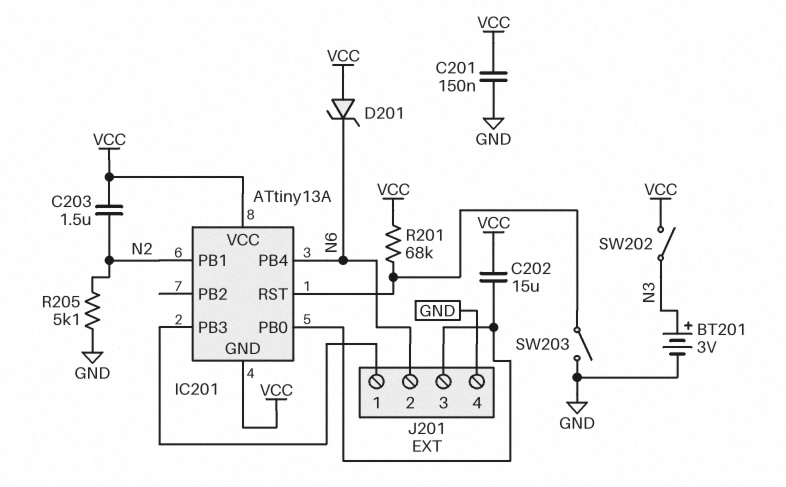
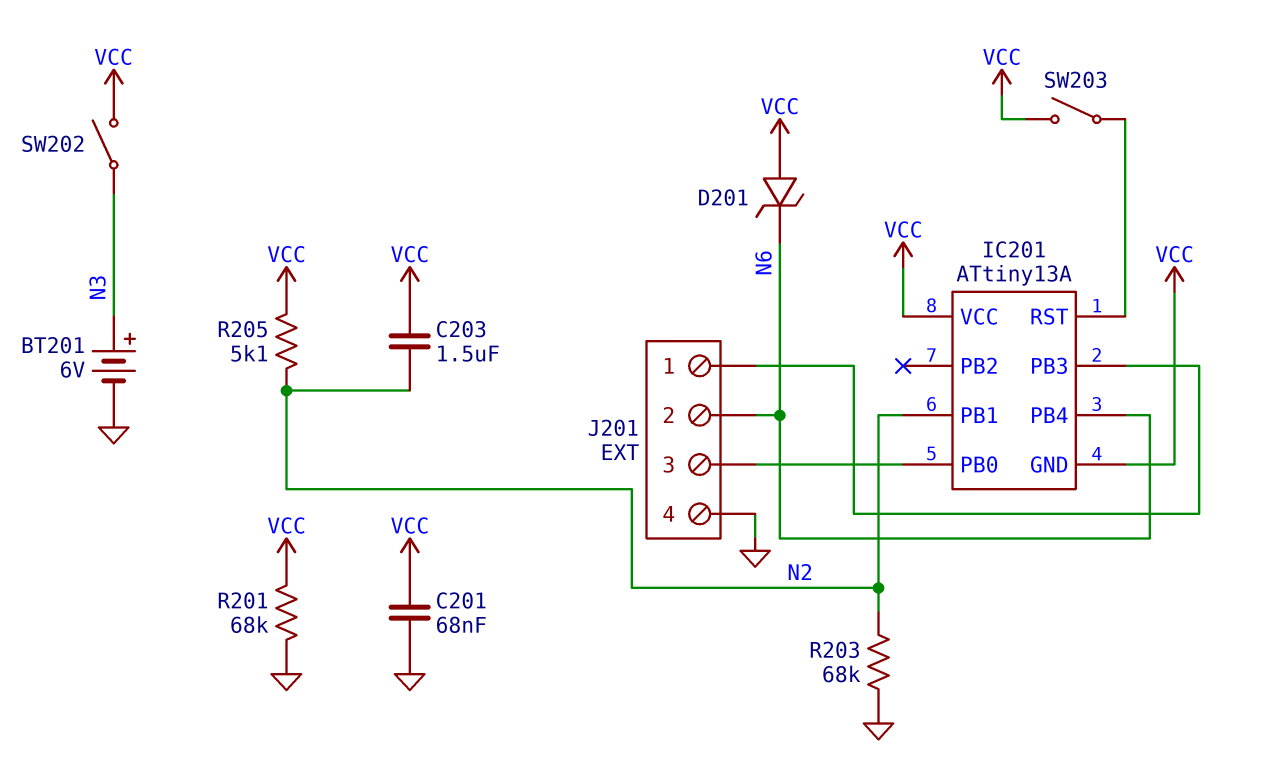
BT201: 3V (plus N3, minus GND) -> 6V (plus N3, minus GND)
C201: 150nF (GND, VCC) -> 68nF (GND, VCC)
C202: 15uF (IC201/PB0, VCC) -> none
R201: 68k (IC201/RST, VCC) -> 68k (GND, VCC)
R203: none -> 68k (GND, N2)
R205: 5.1k (GND, N2) -> 5.1k (N2, VCC)
SW203: switch (GND, IC201/RST) -> switch (IC201/RST, VCC)

